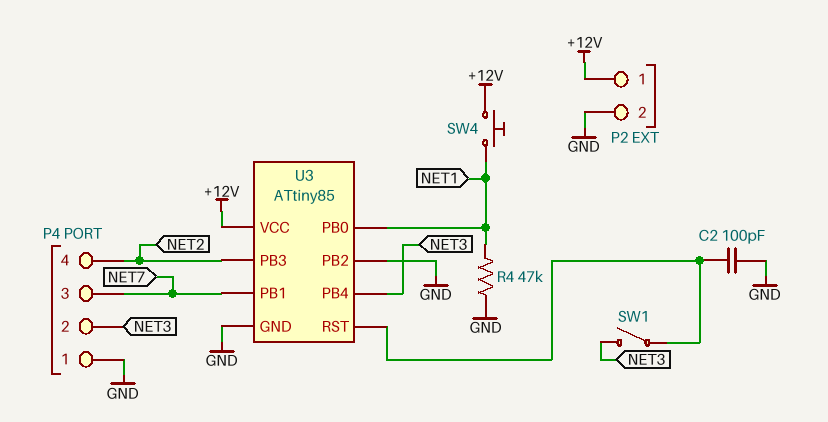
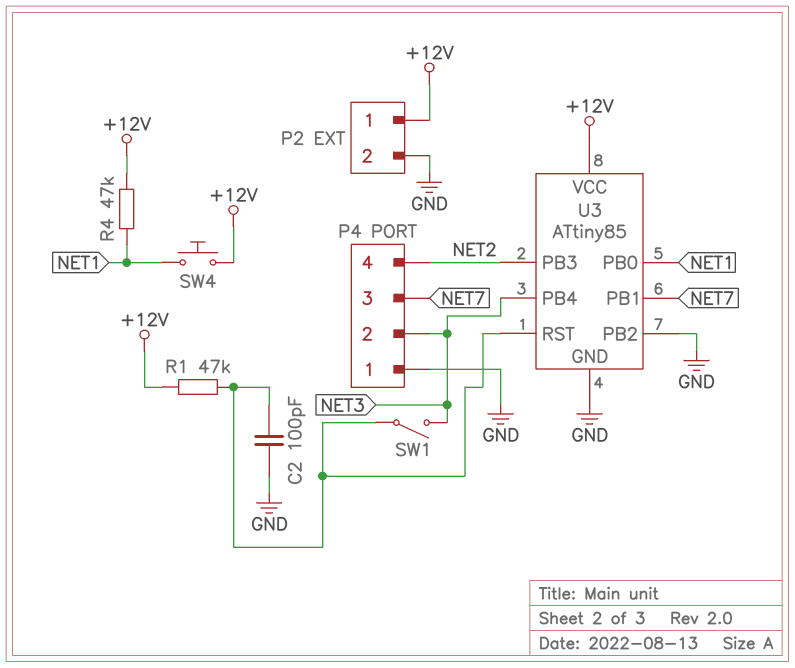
R1: none -> 47k (+12V, U3/RST)
R4: 47k (GND, NET1) -> 47k (+12V, NET1)

